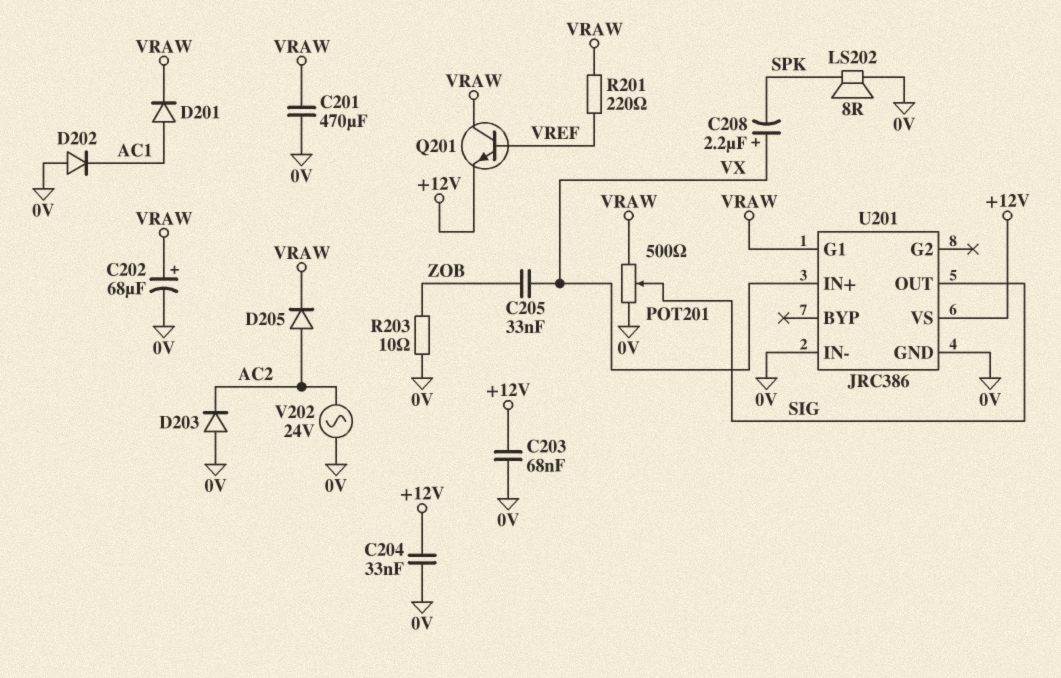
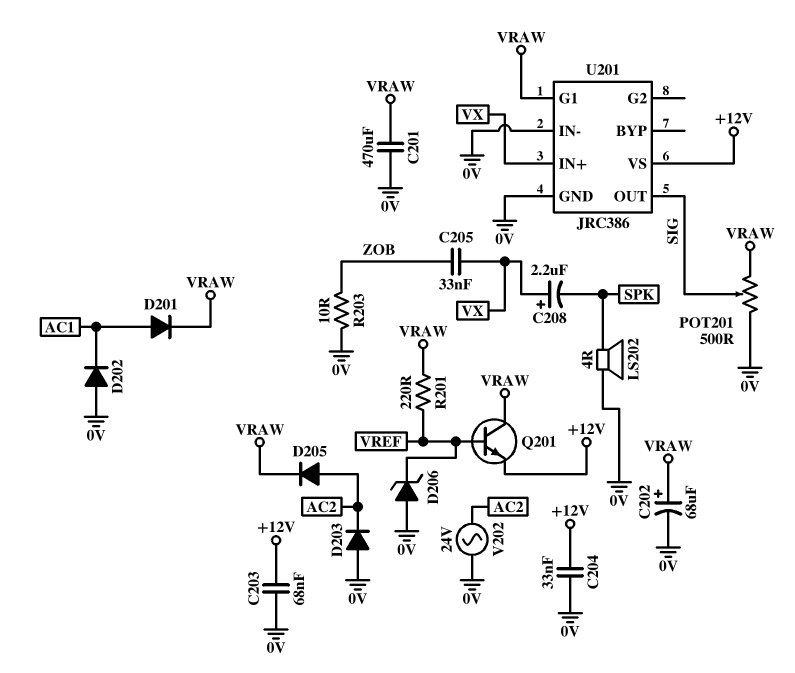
D206: none -> zener (A 0V, K VREF)
LS202: speaker 8R (0V, SPK) -> speaker 4R (0V, SPK)

